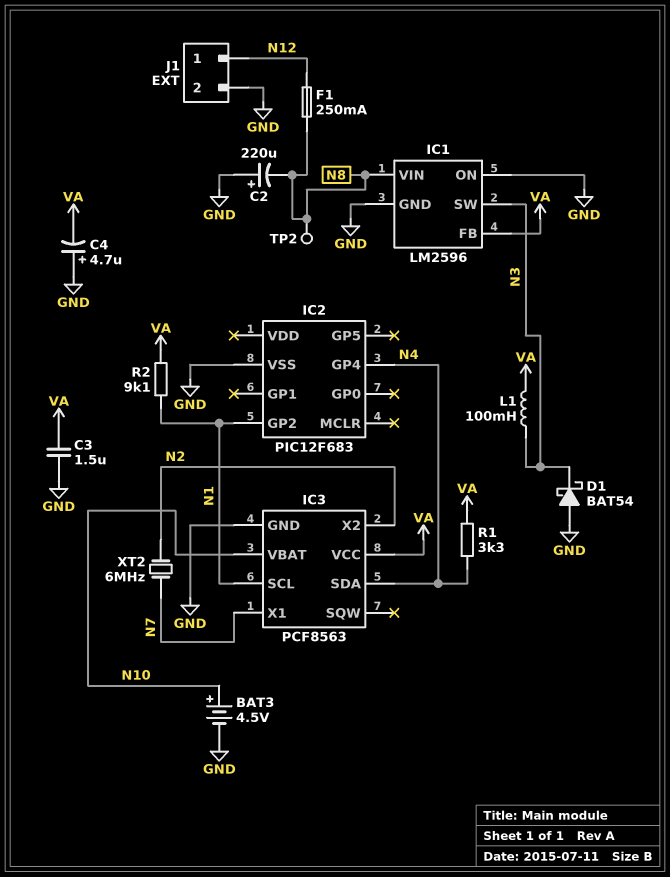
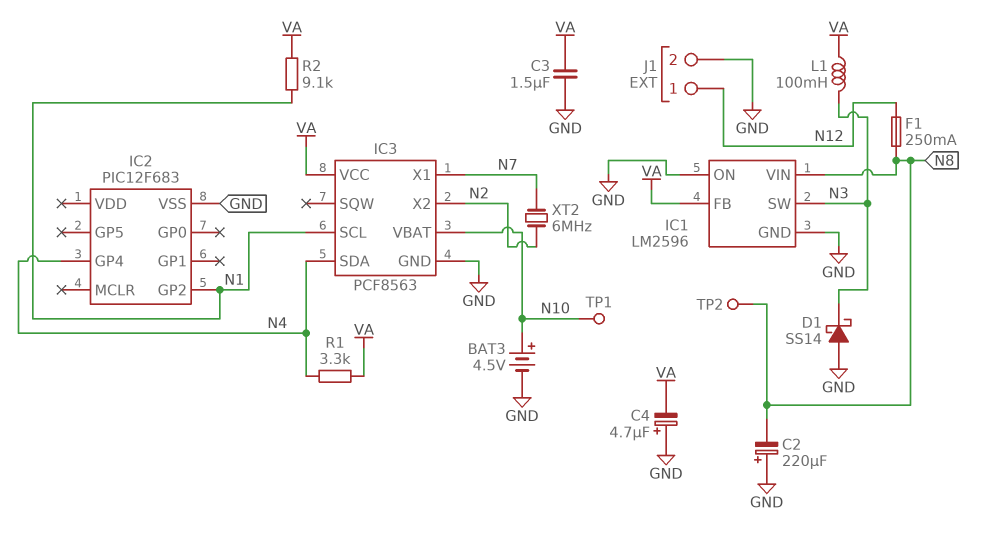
D1: schottky BAT54 (A GND, K N3) -> schottky SS14 (A GND, K N3)
TP1: none -> test point (N10)

